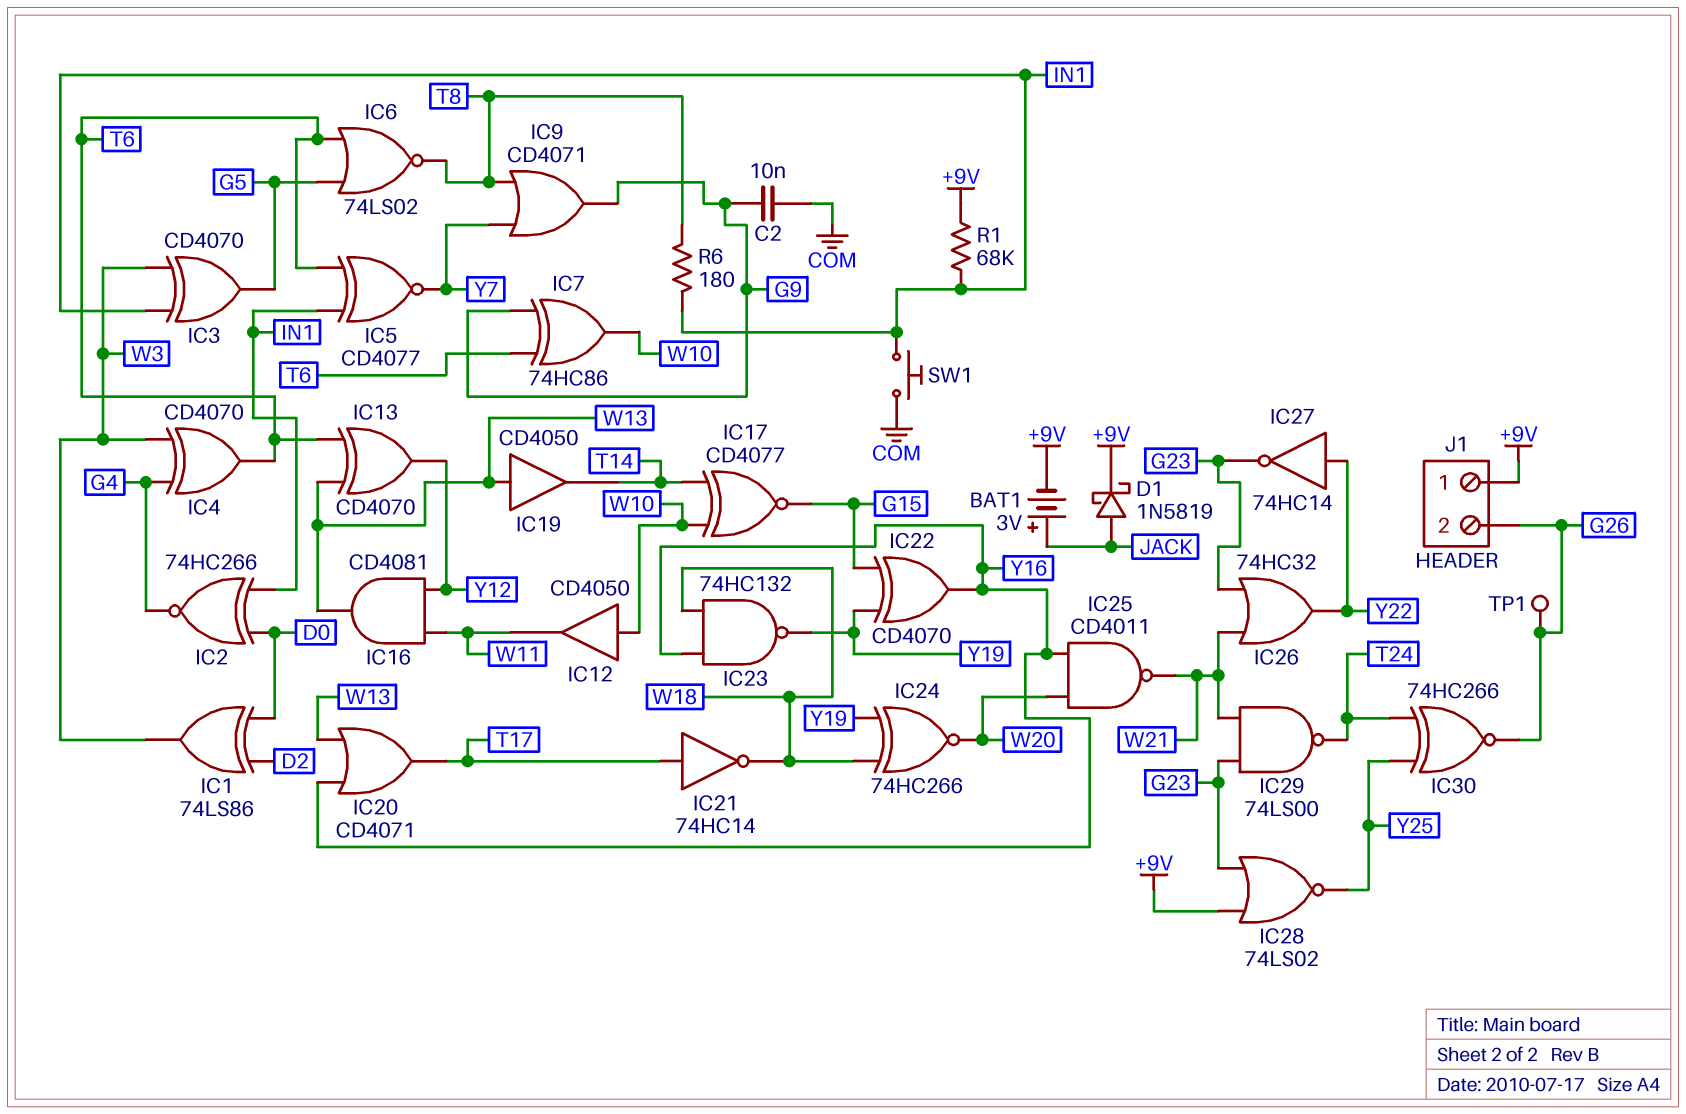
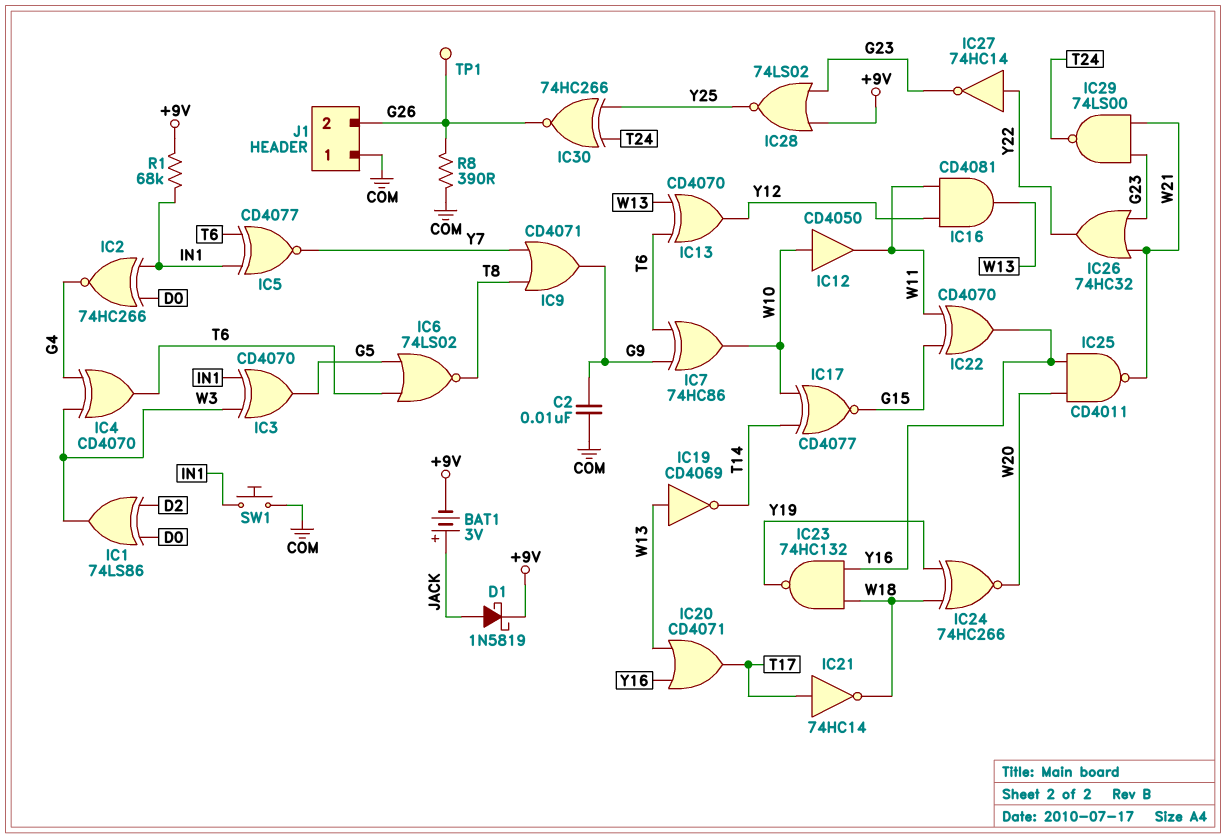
IC19: buffer CD4050 (in W13, out T14) -> NOT CD4069 (in W13, out T14)
IC22: XOR CD4070 (in G15, in Y19, out Y16) -> XOR CD4070 (in G15, in W11, out Y16)
J1 pin 1: +9V -> COM
R6: 180 (IN1, T8) -> none
R8: none -> 390 (COM, G26)

